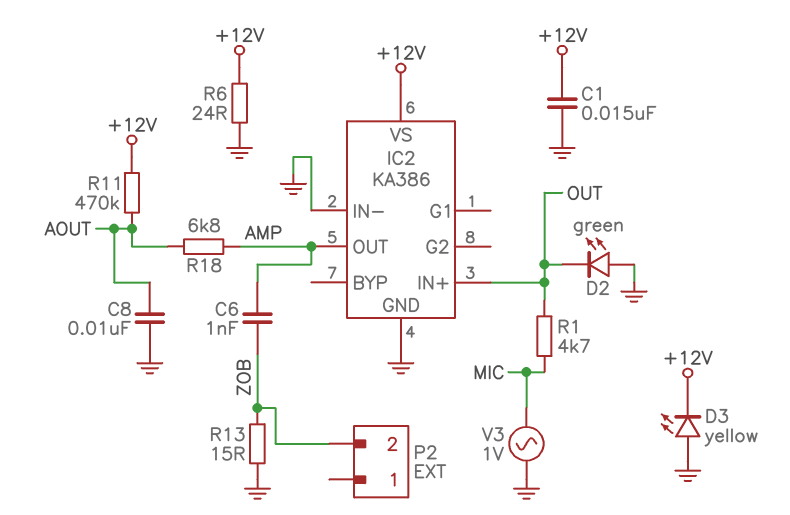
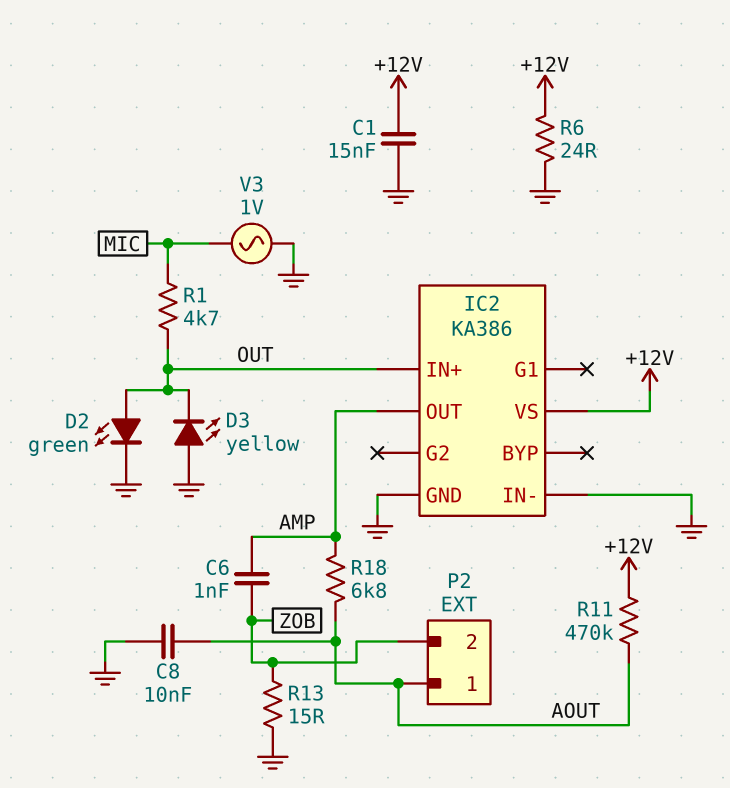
D2: LED green (A GND, K OUT) -> LED green (A OUT, K GND)
D3: LED yellow (A GND, K +12V) -> LED yellow (A GND, K OUT)
P2 pin 1: none -> AOUT

